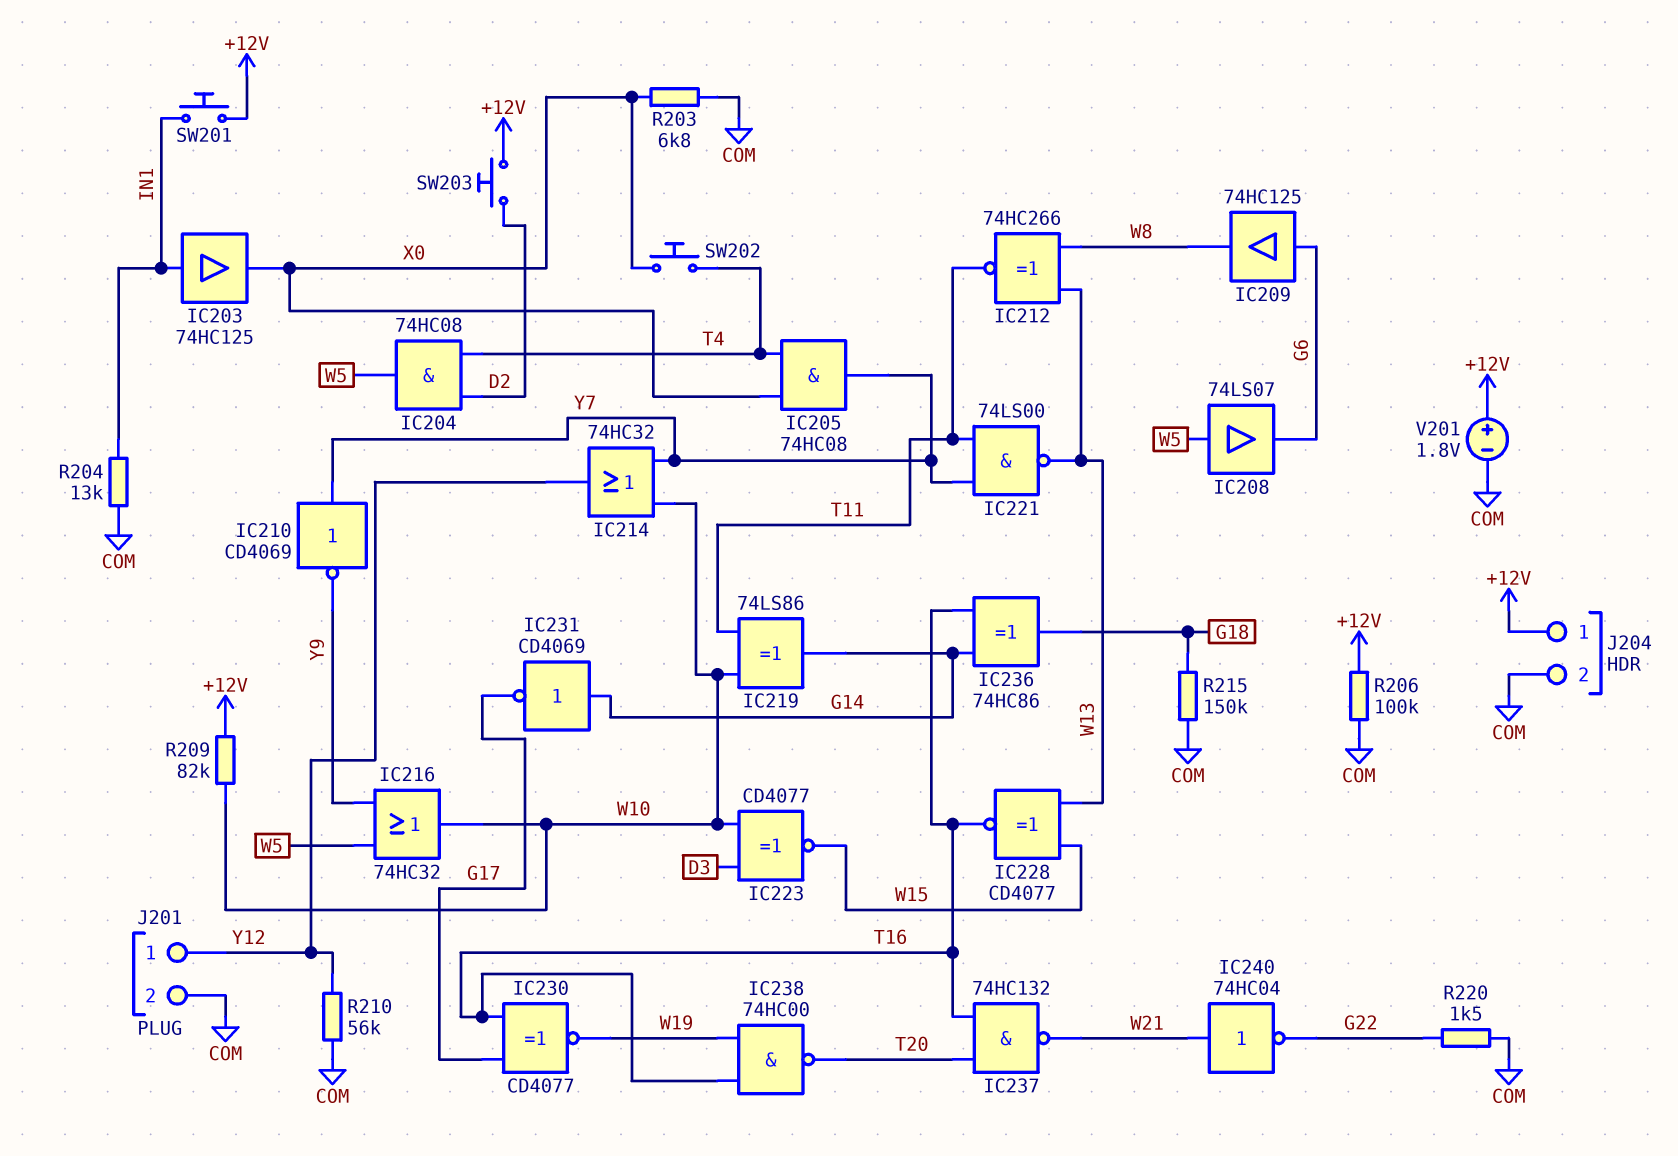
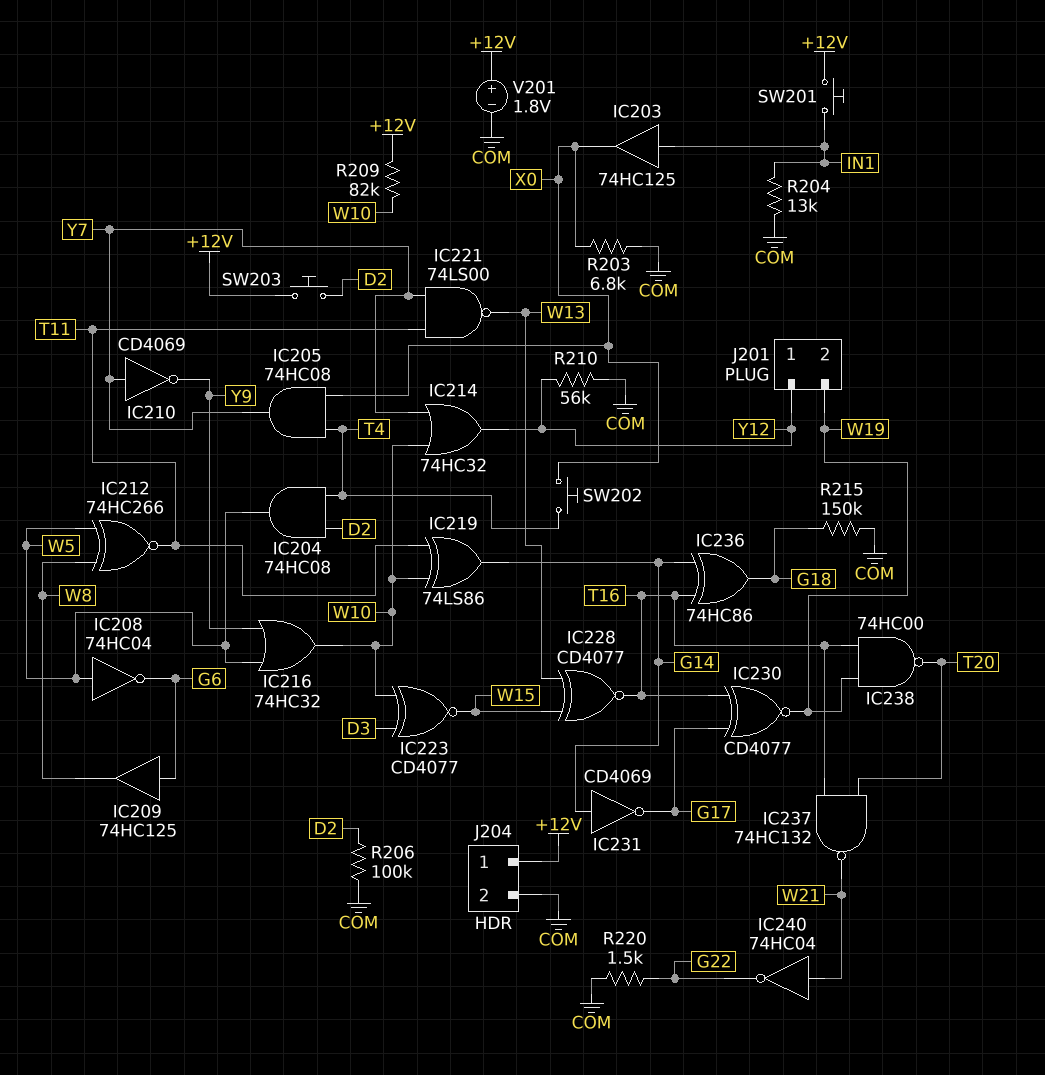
IC208: buffer 74LS07 (in W5, out G6) -> NOT 74HC04 (in W5, out G6)
IC212: XNOR 74HC266 (in W8, in W13, out T11) -> XNOR 74HC266 (in W5, in W8, out T11)
J201 pin 2: COM -> W19
R206: 100k (+12V, COM) -> 100k (COM, D2)

